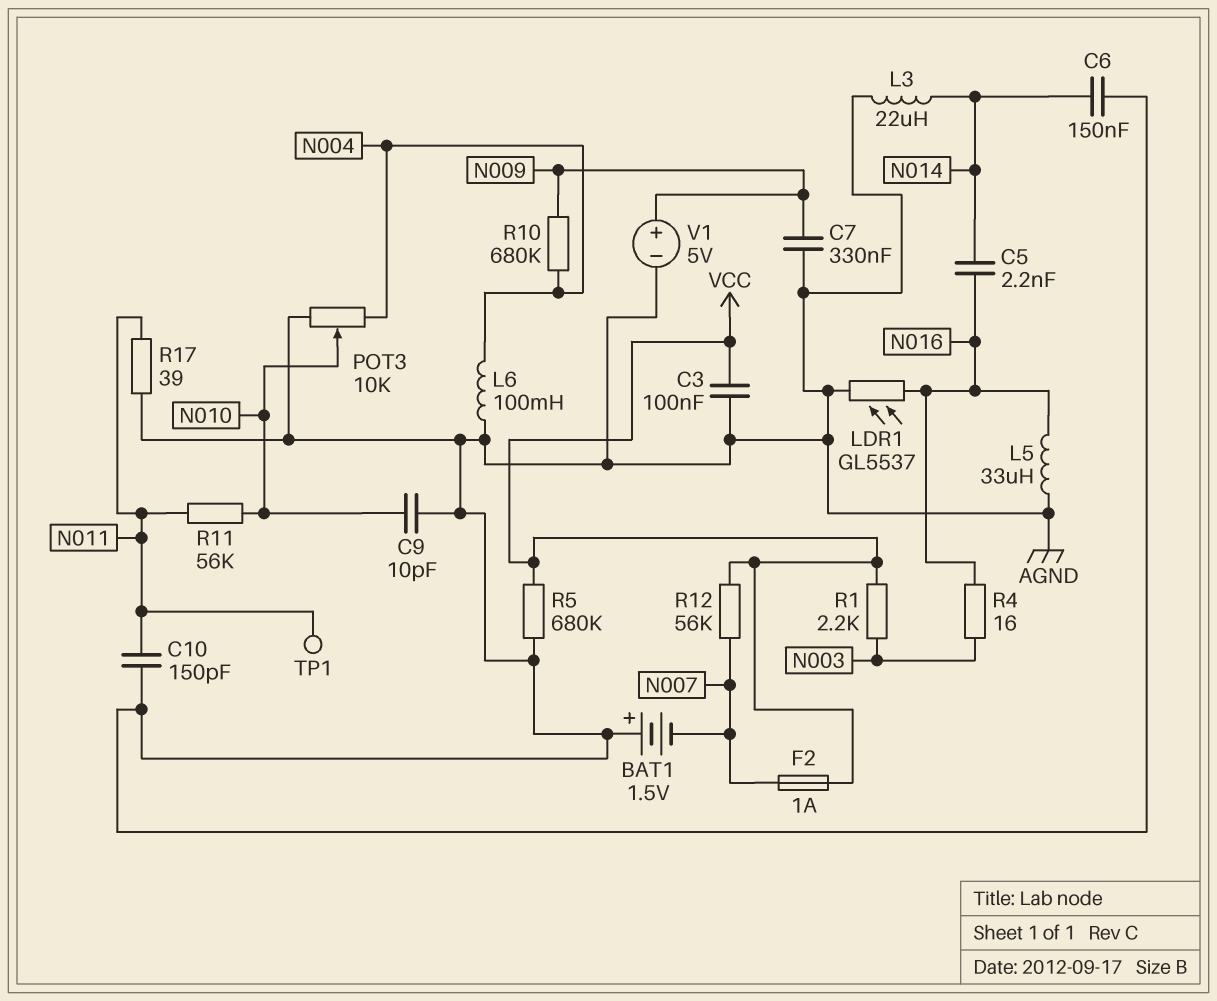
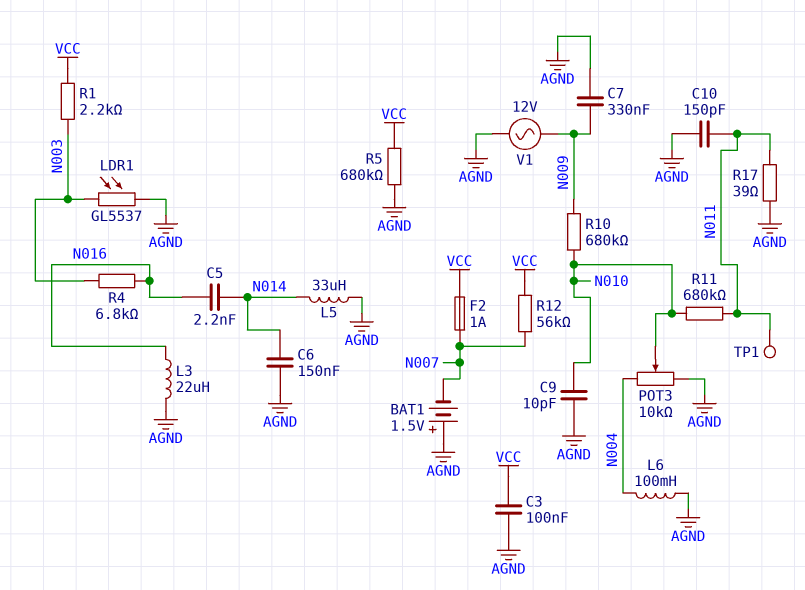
L3: 22uH (AGND, N014) -> 22uH (AGND, N016)
L5: 33uH (AGND, N016) -> 33uH (AGND, N014)
LDR1: GL5537 (AGND, N016) -> GL5537 (AGND, N003)
R4: 16 (N003, N016) -> 6.8k (N003, N016)
R10: 680k (N004, N009) -> 680k (N009, N010)
R11: 56k (N010, N011) -> 680k (N010, N011)
V1: 5V (plus N009, minus AGND) -> AC 12V (AGND, N009)

